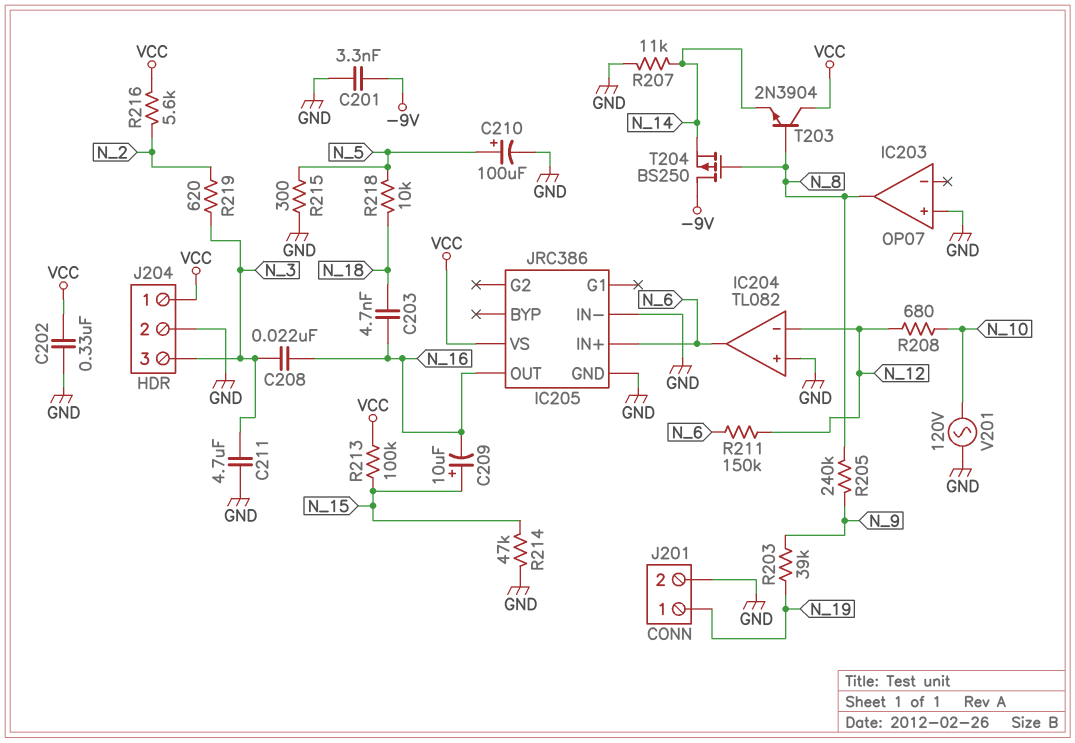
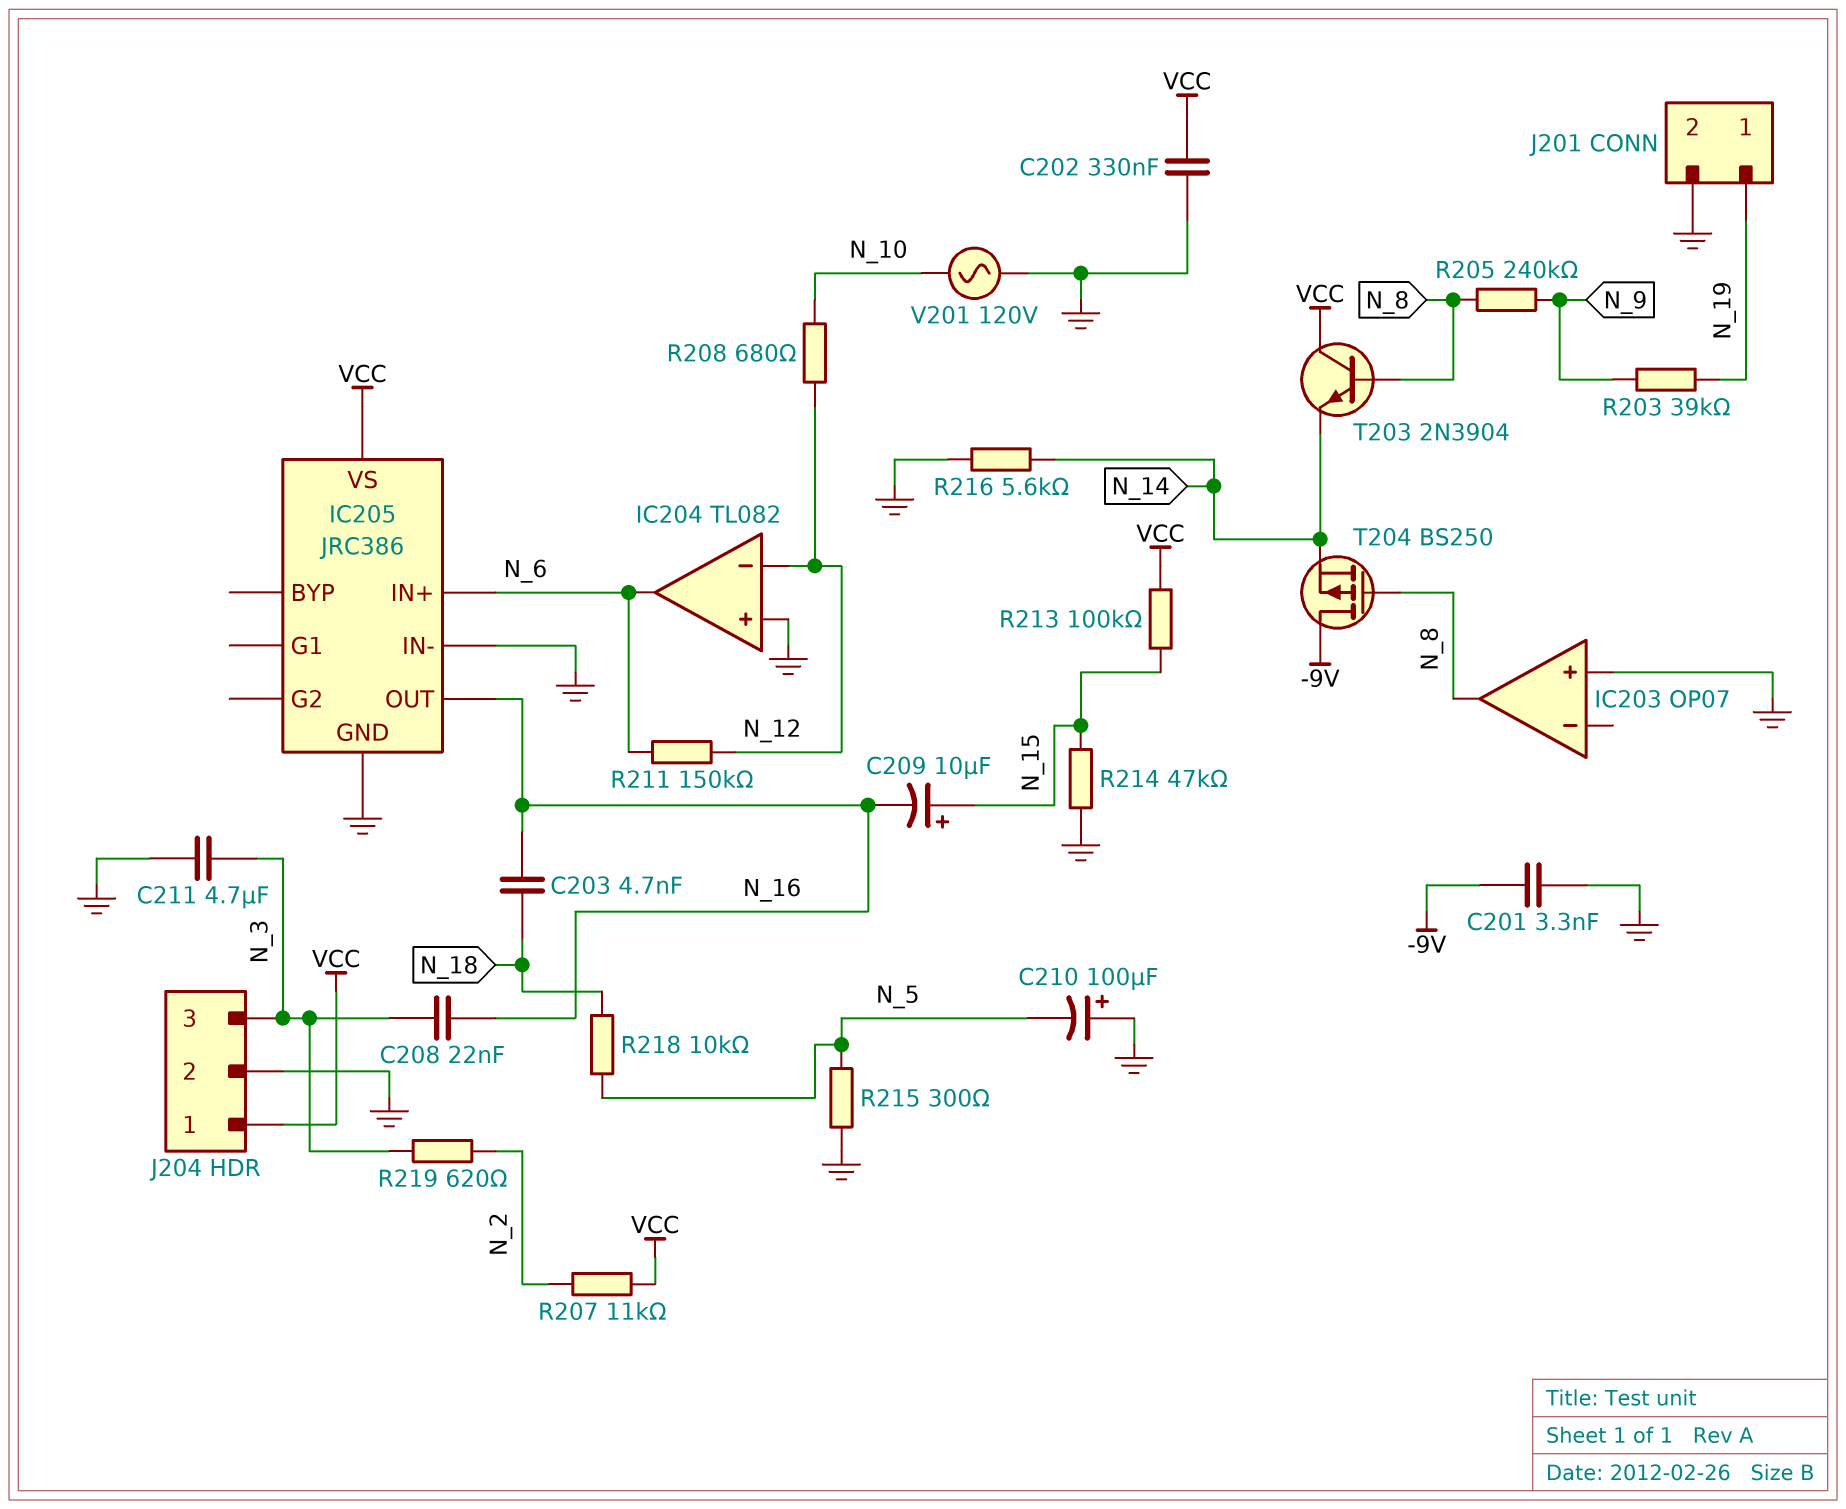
C210: 100uF (plus N_5, minus GND) -> 100uF (plus GND, minus N_5)
R207: 11k (GND, N_14) -> 11k (N_2, VCC)
R216: 5.6k (N_2, VCC) -> 5.6k (GND, N_14)

